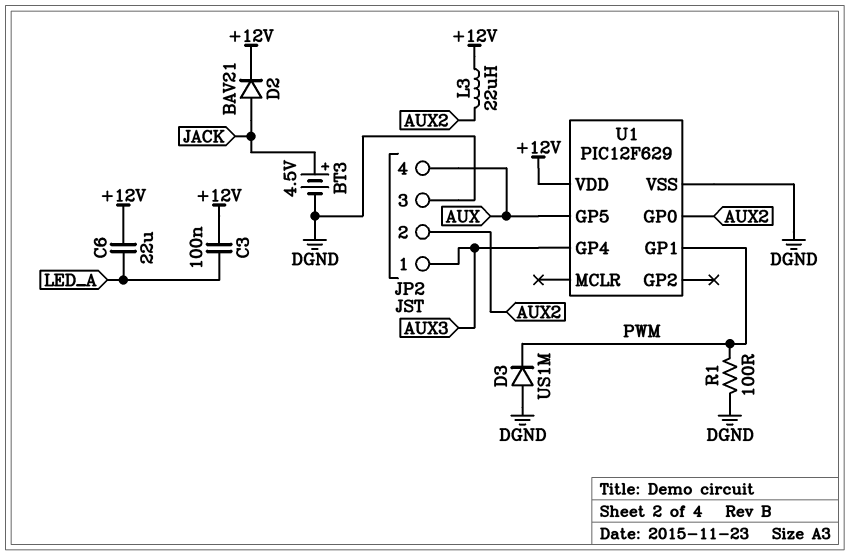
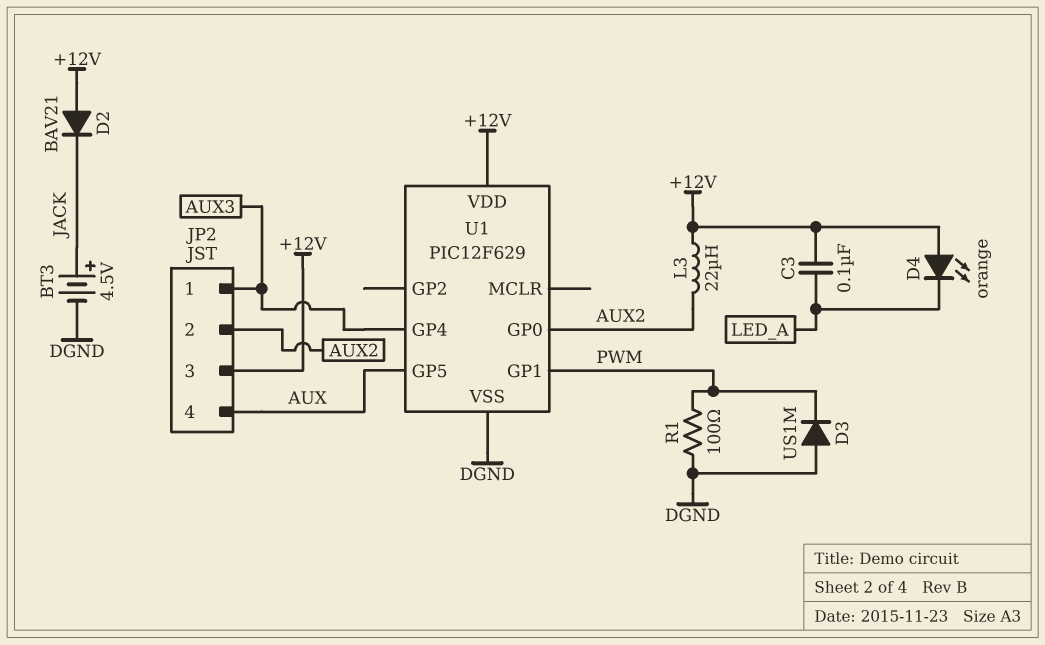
C6: 22uF (+12V, LED_A) -> none
D2: diode BAV21 (A JACK, K +12V) -> diode BAV21 (A +12V, K JACK)
D4: none -> LED orange (A +12V, K LED_A)
JP2 pin 3: DGND -> +12V

